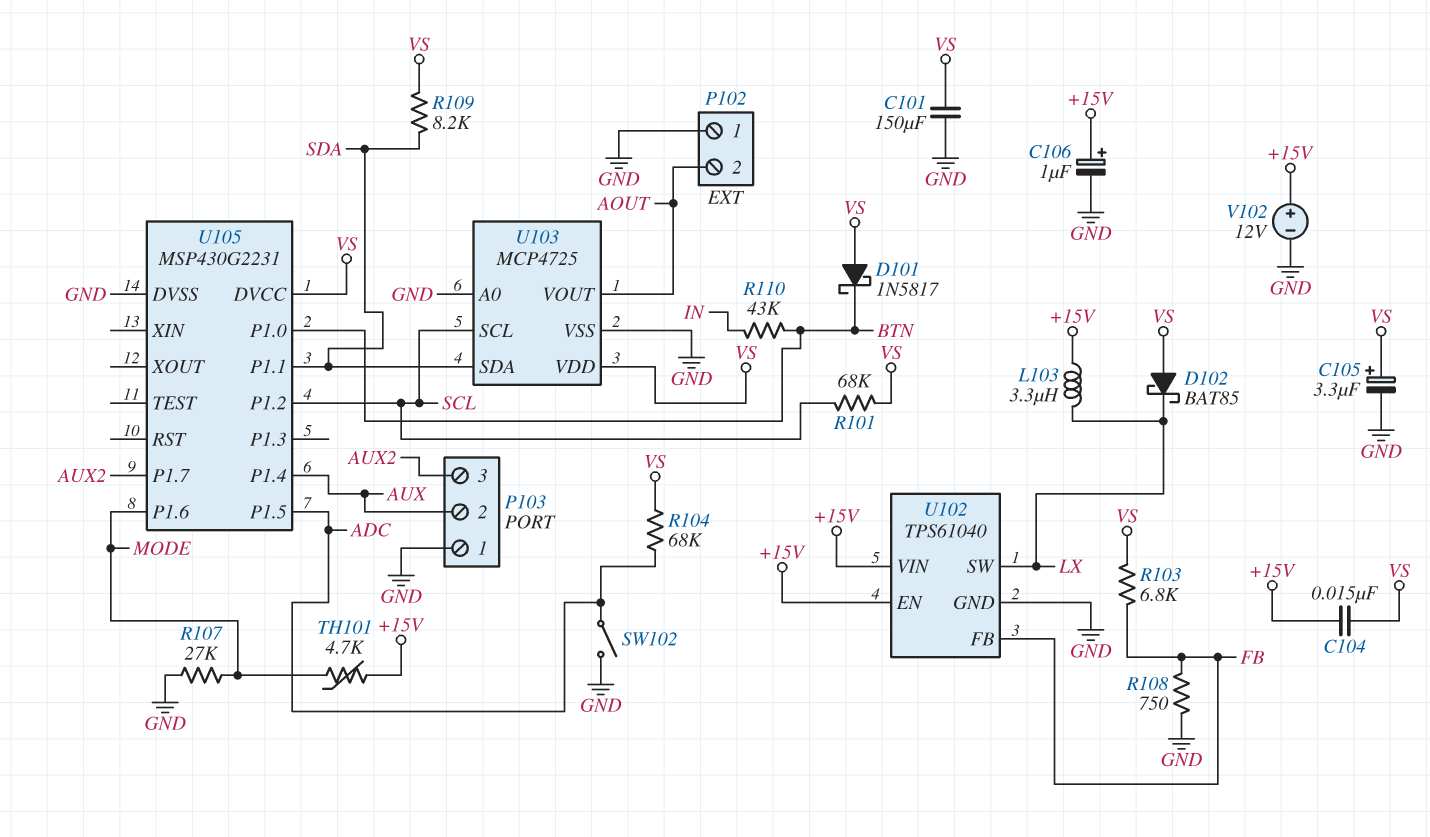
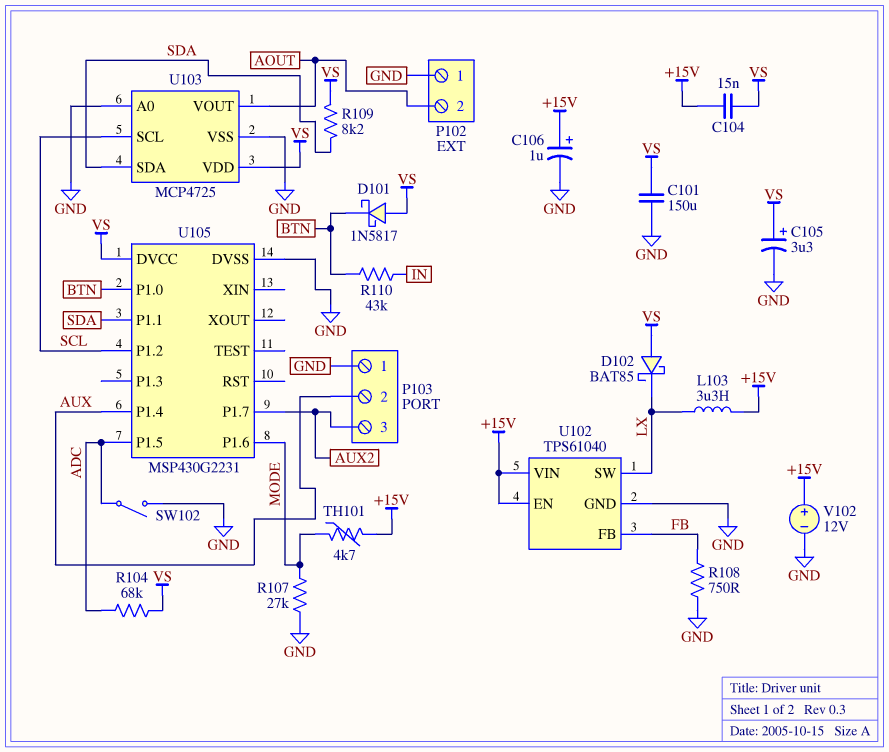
R101: 68k (SCL, VS) -> none
R103: 6.8k (FB, VS) -> none

